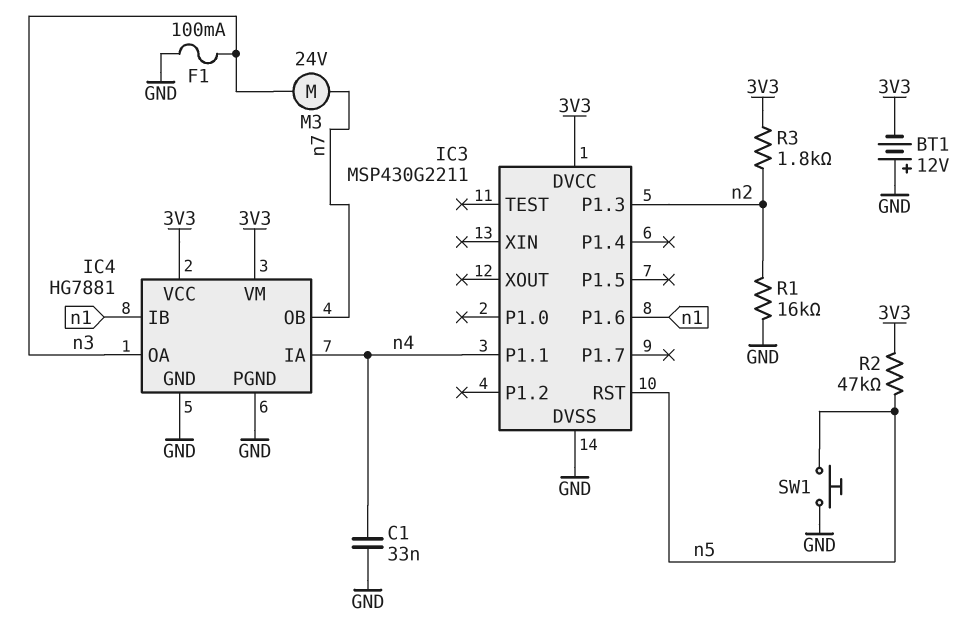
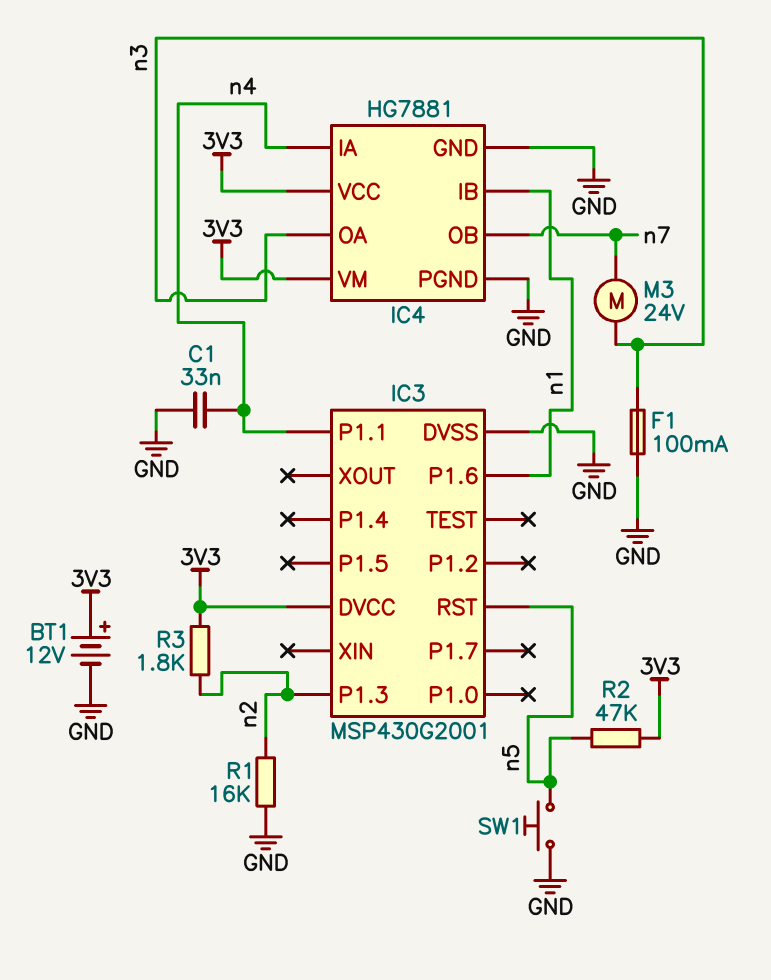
BT1: 12V (plus GND, minus 3V3) -> 12V (plus 3V3, minus GND)
IC3: MSP430G2211 -> MSP430G2001

